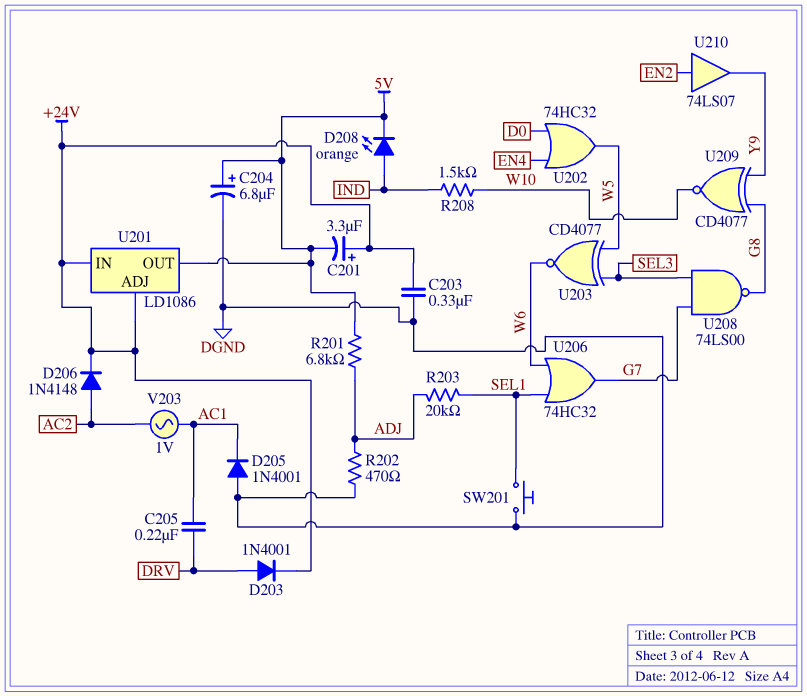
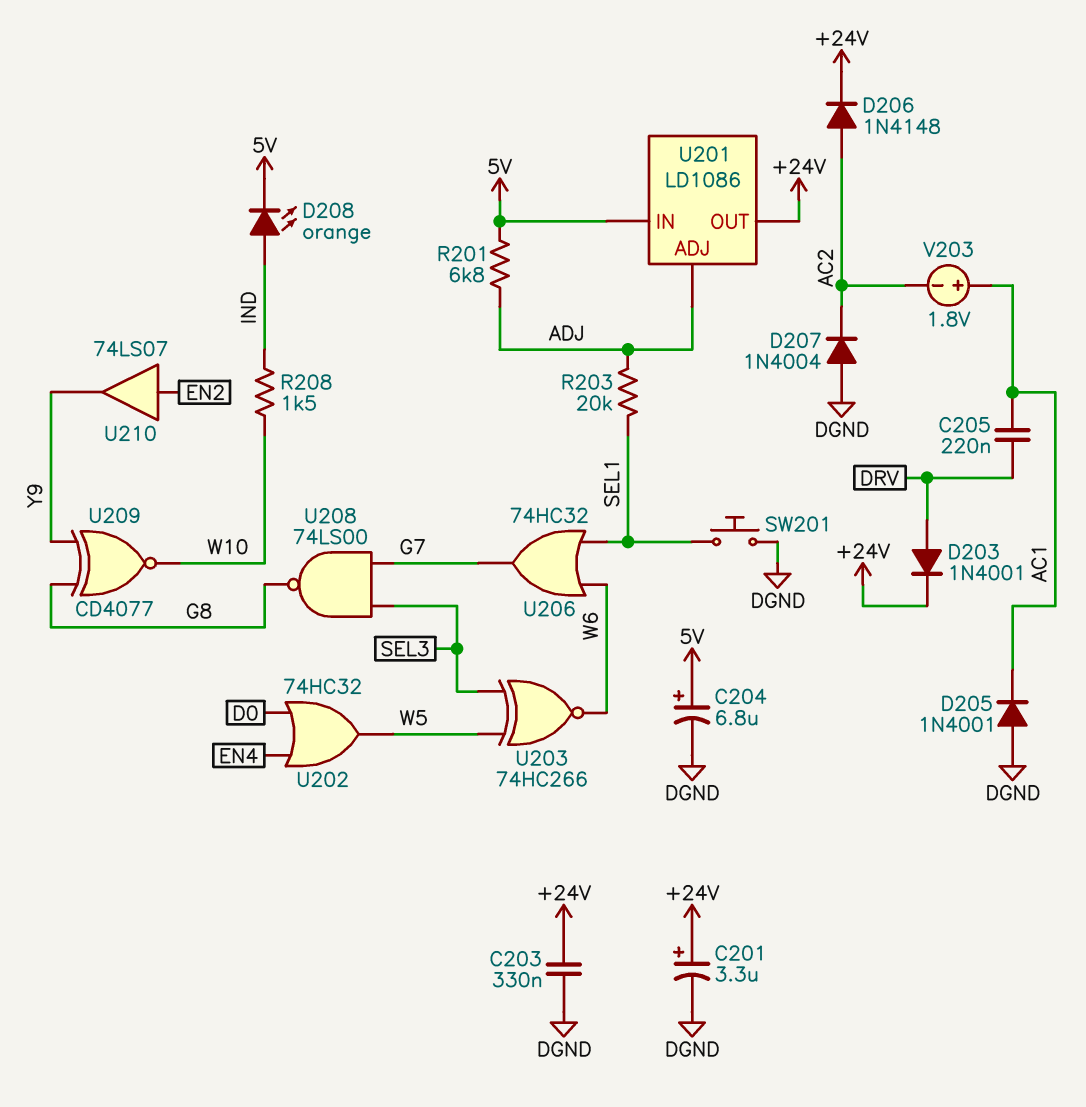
C201: 3.3uF (plus +24V, minus 5V) -> 3.3uF (plus +24V, minus DGND)
D207: none -> diode 1N4004 (A DGND, K AC2)
R202: 470 (ADJ, DGND) -> none
U201 pin ADJ: +24V -> ADJ
U201 pin IN: +24V -> 5V
U201 pin OUT: 5V -> +24V
U203: XNOR CD4077 (in SEL3, in W5, out W6) -> XNOR 74HC266 (in SEL3, in W5, out W6)
V203: AC 1V (AC1, AC2) -> 1.8V (plus AC1, minus AC2)

